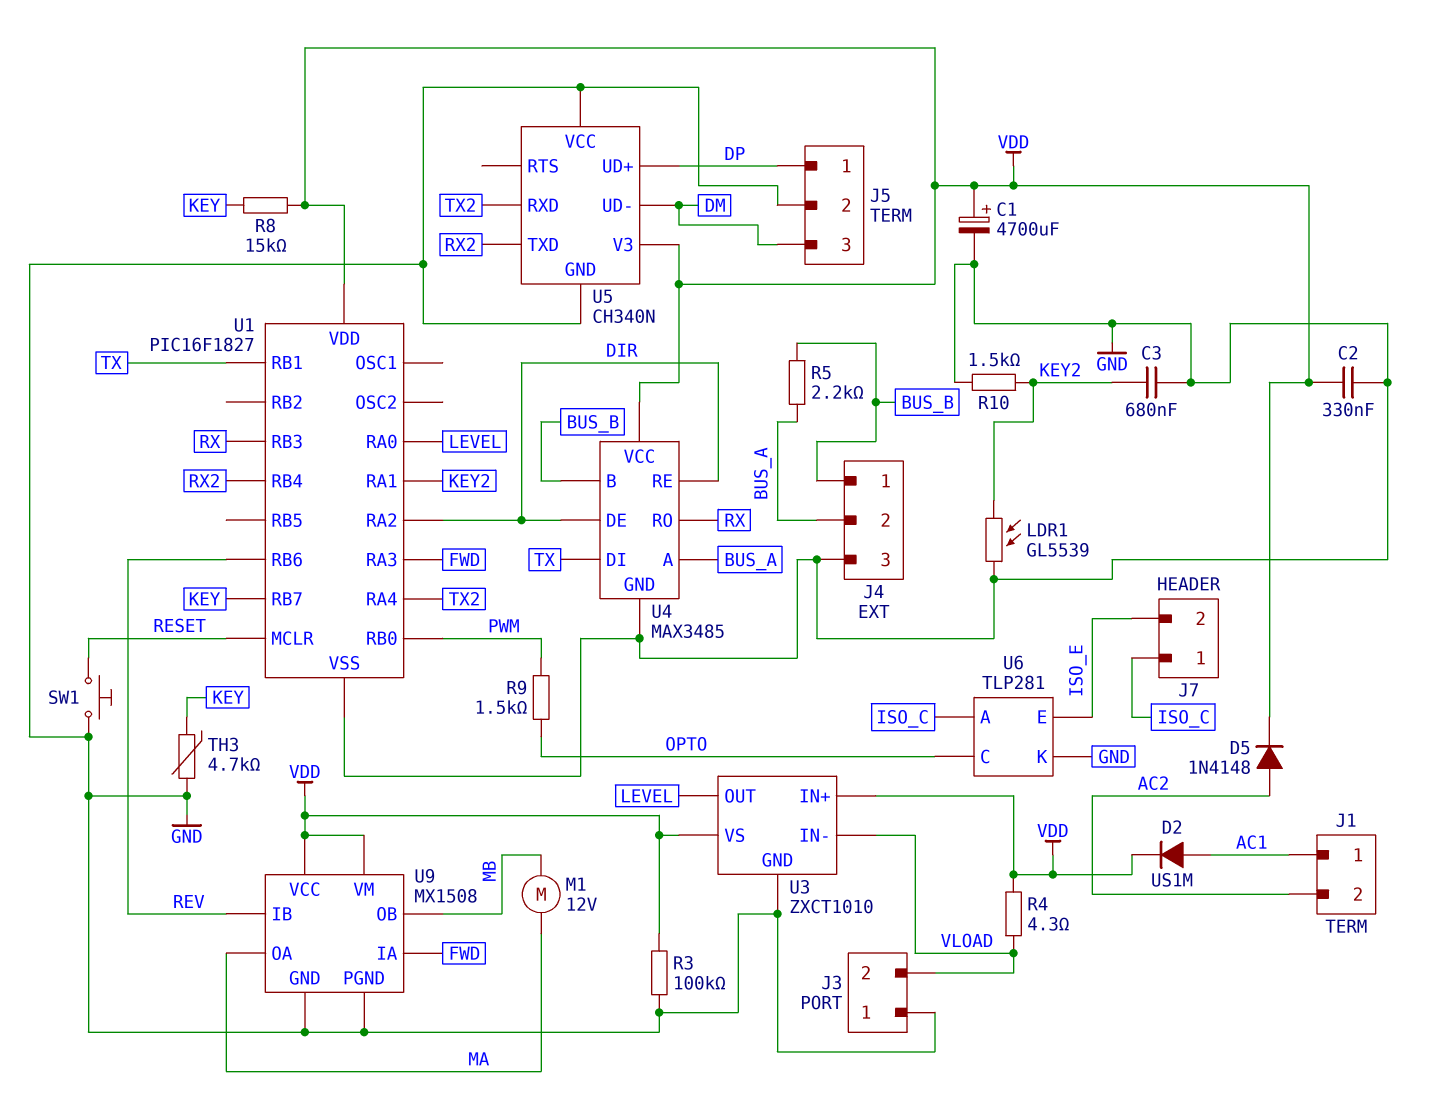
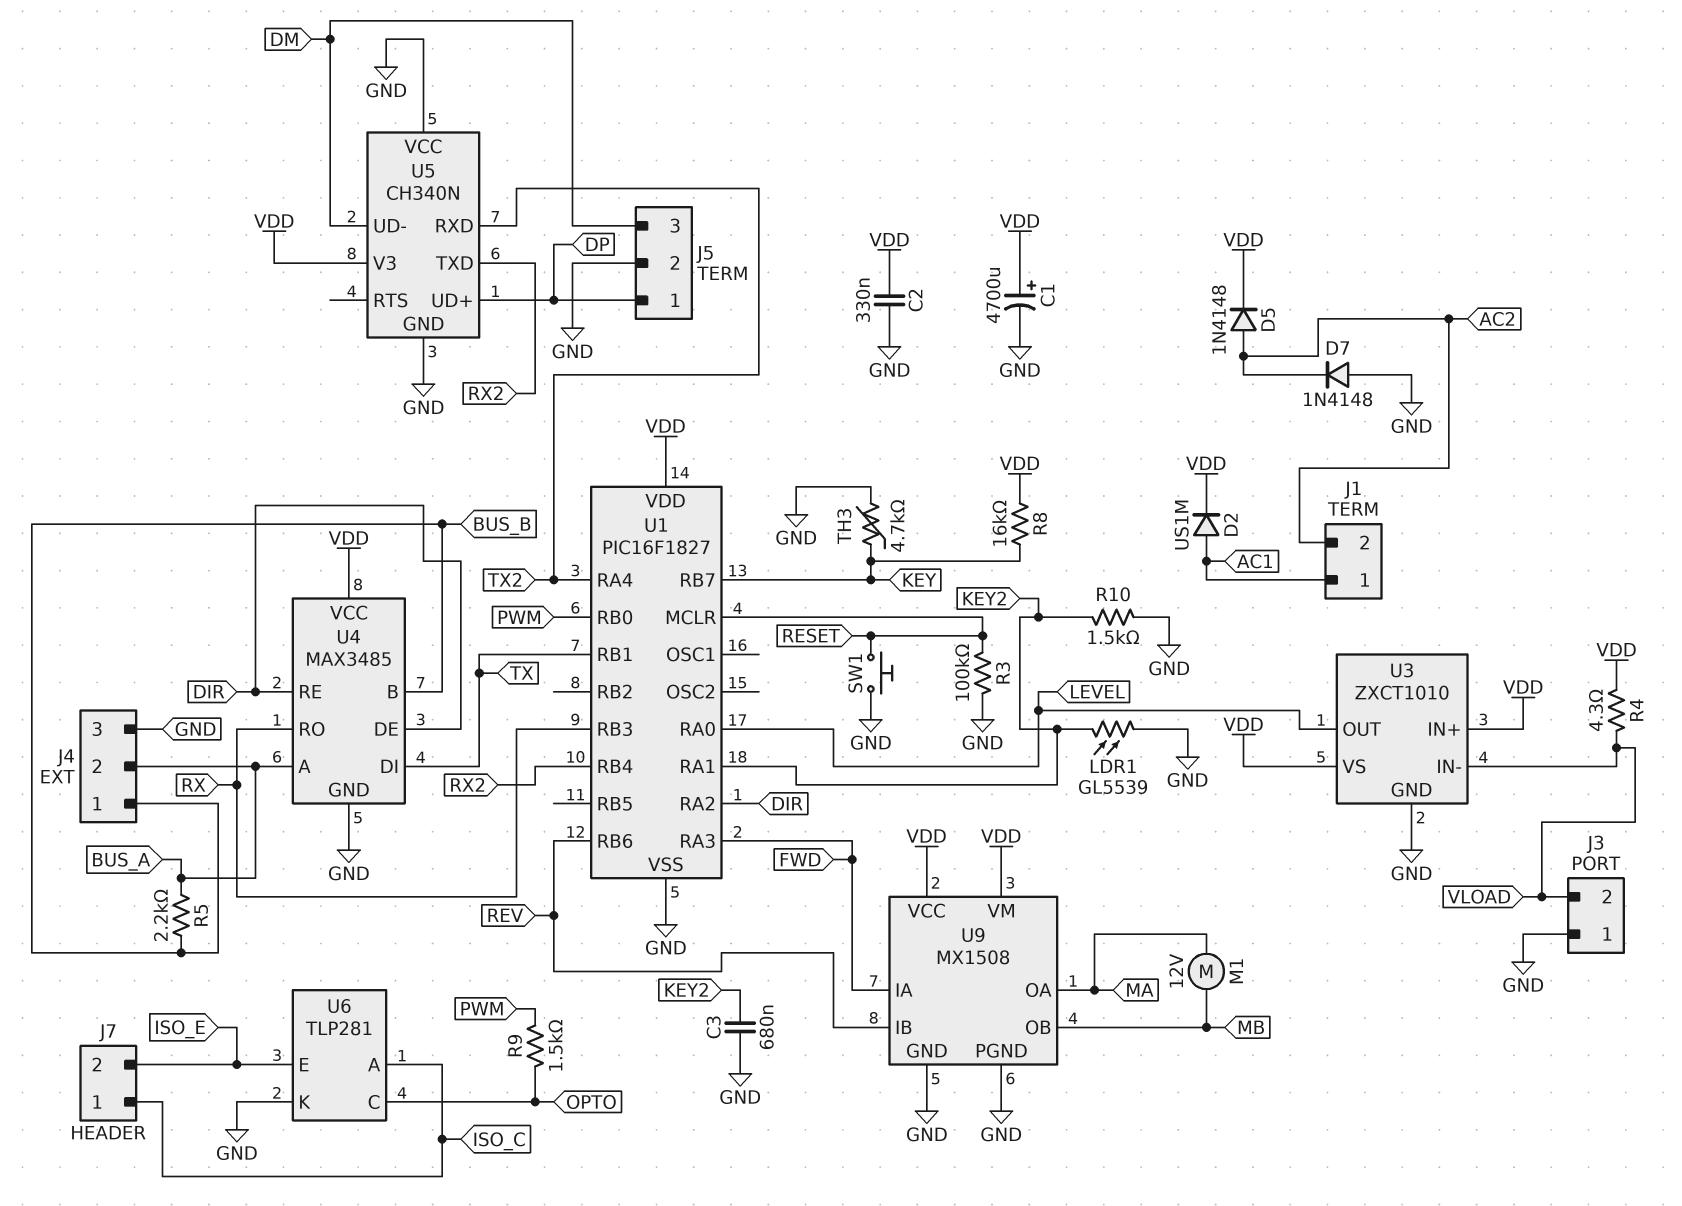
D7: none -> diode 1N4148 (A GND, K AC2)
R3: 100k (GND, VDD) -> 100k (GND, RESET)
R8: 15k (KEY, VDD) -> 16k (KEY, VDD)

